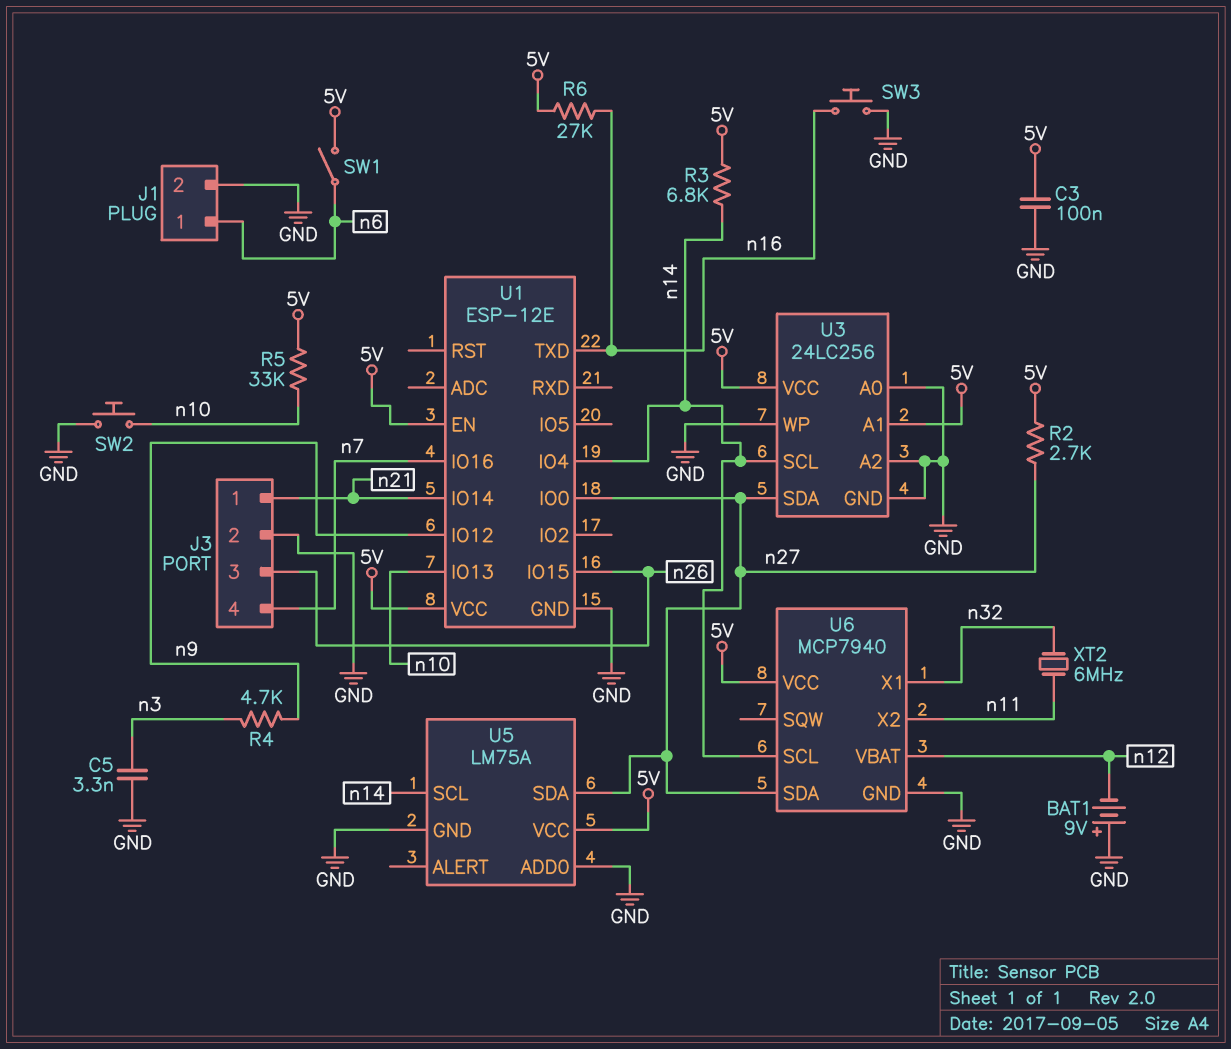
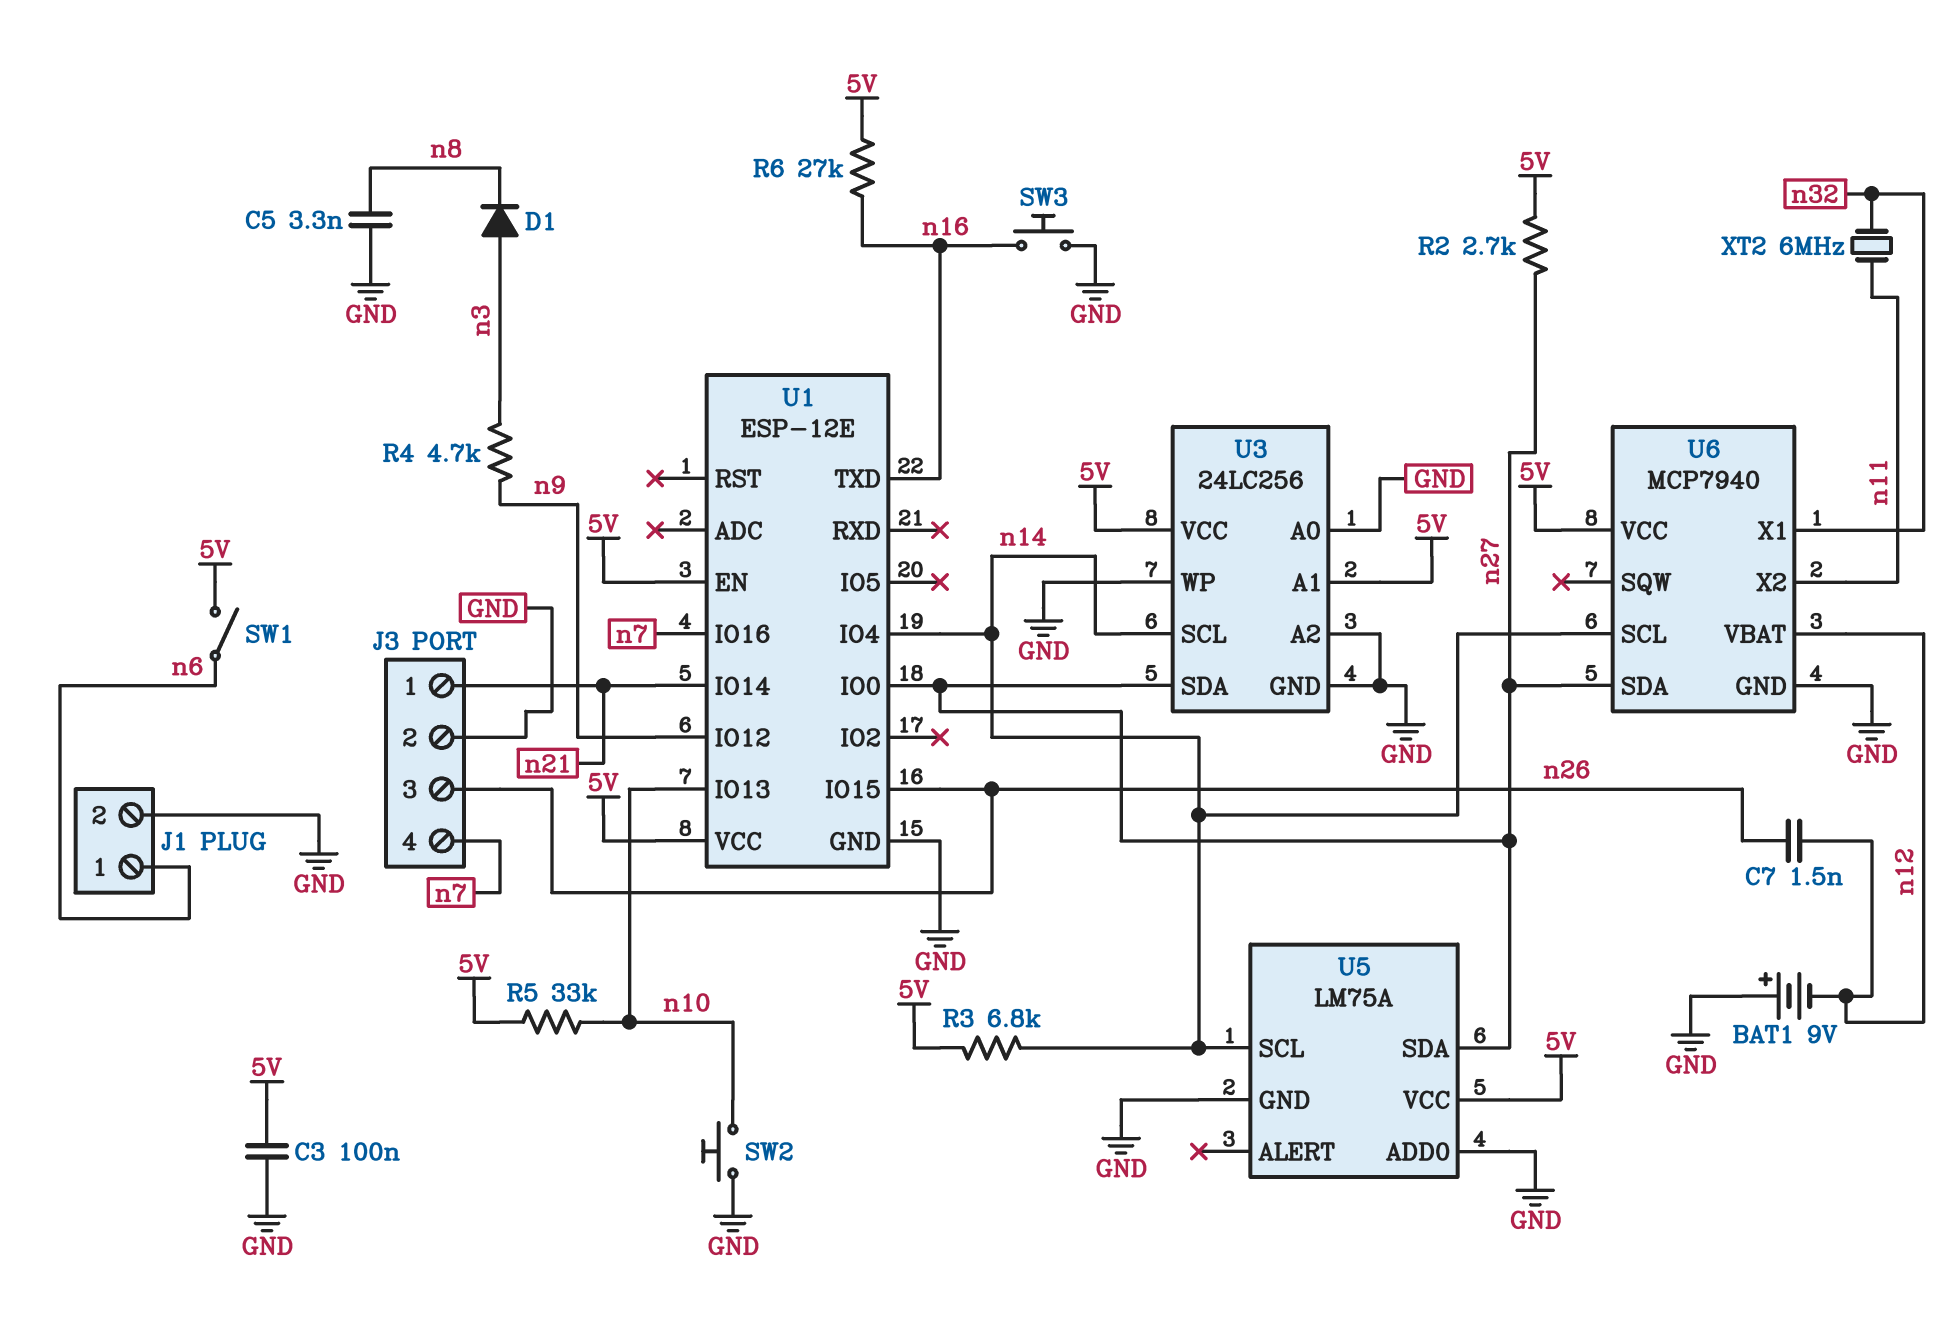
C5: 3.3nF (GND, n3) -> 3.3nF (GND, n8)
C7: none -> 1.5nF (n12, n26)
D1: none -> diode (A n3, K n8)

